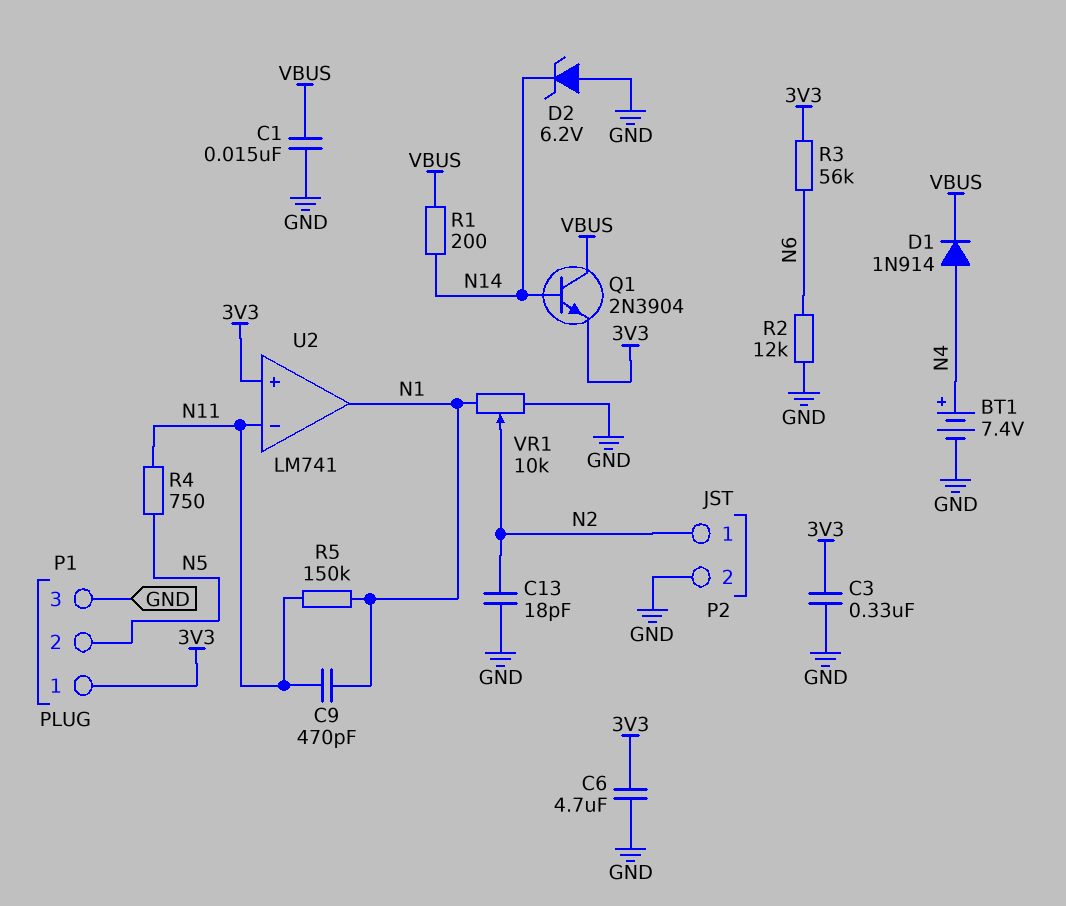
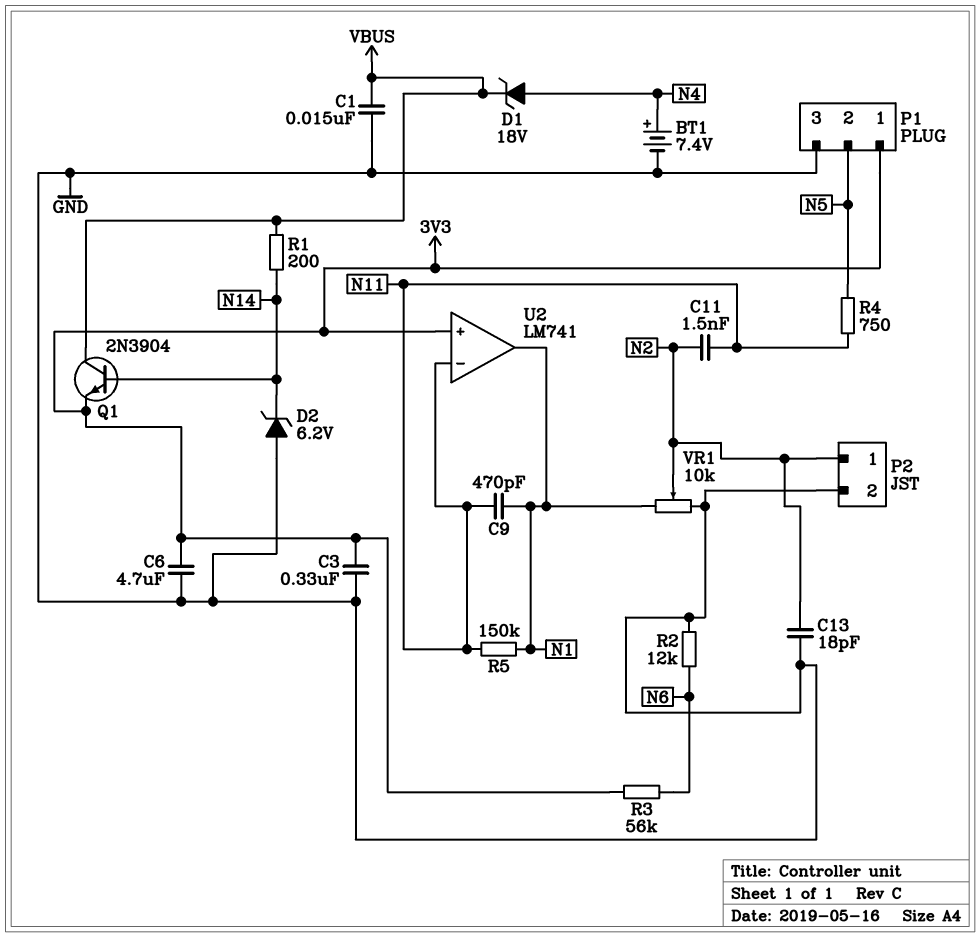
C11: none -> 1.5nF (N2, N11)
D1: diode 1N914 (A N4, K VBUS) -> zener 18V (A N4, K VBUS)

